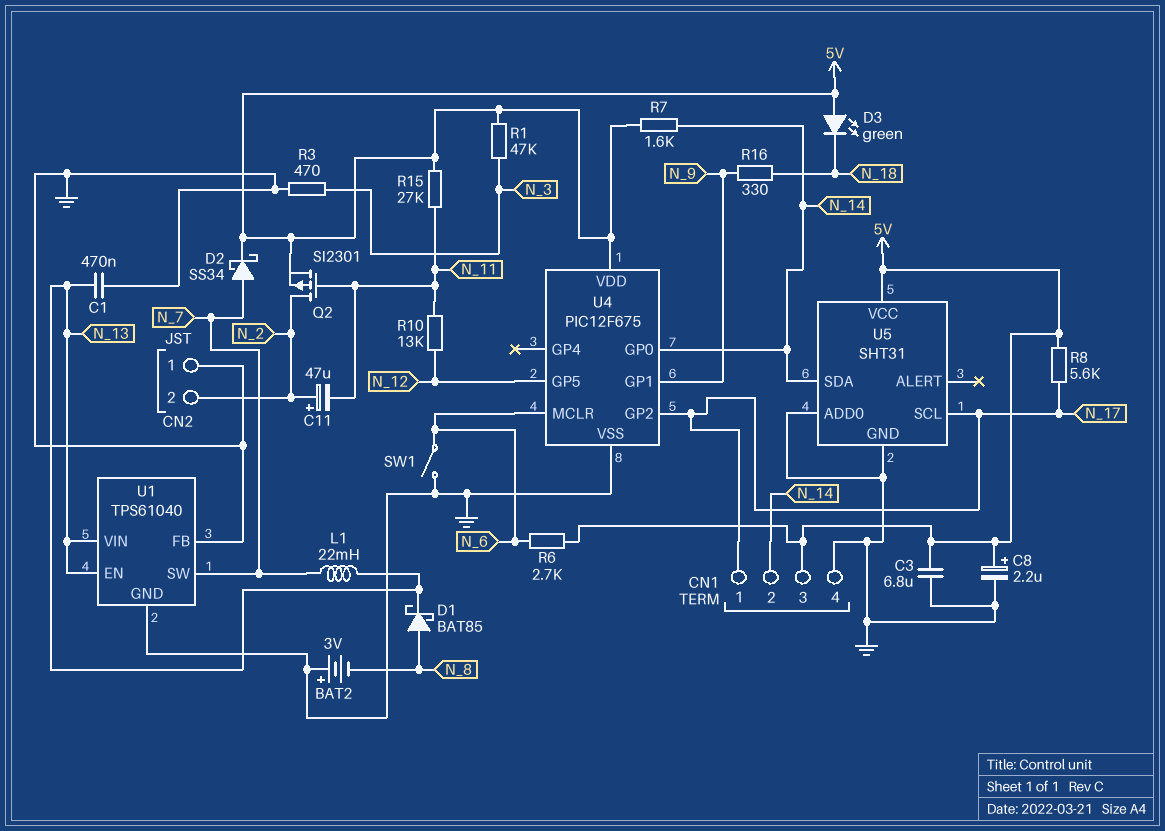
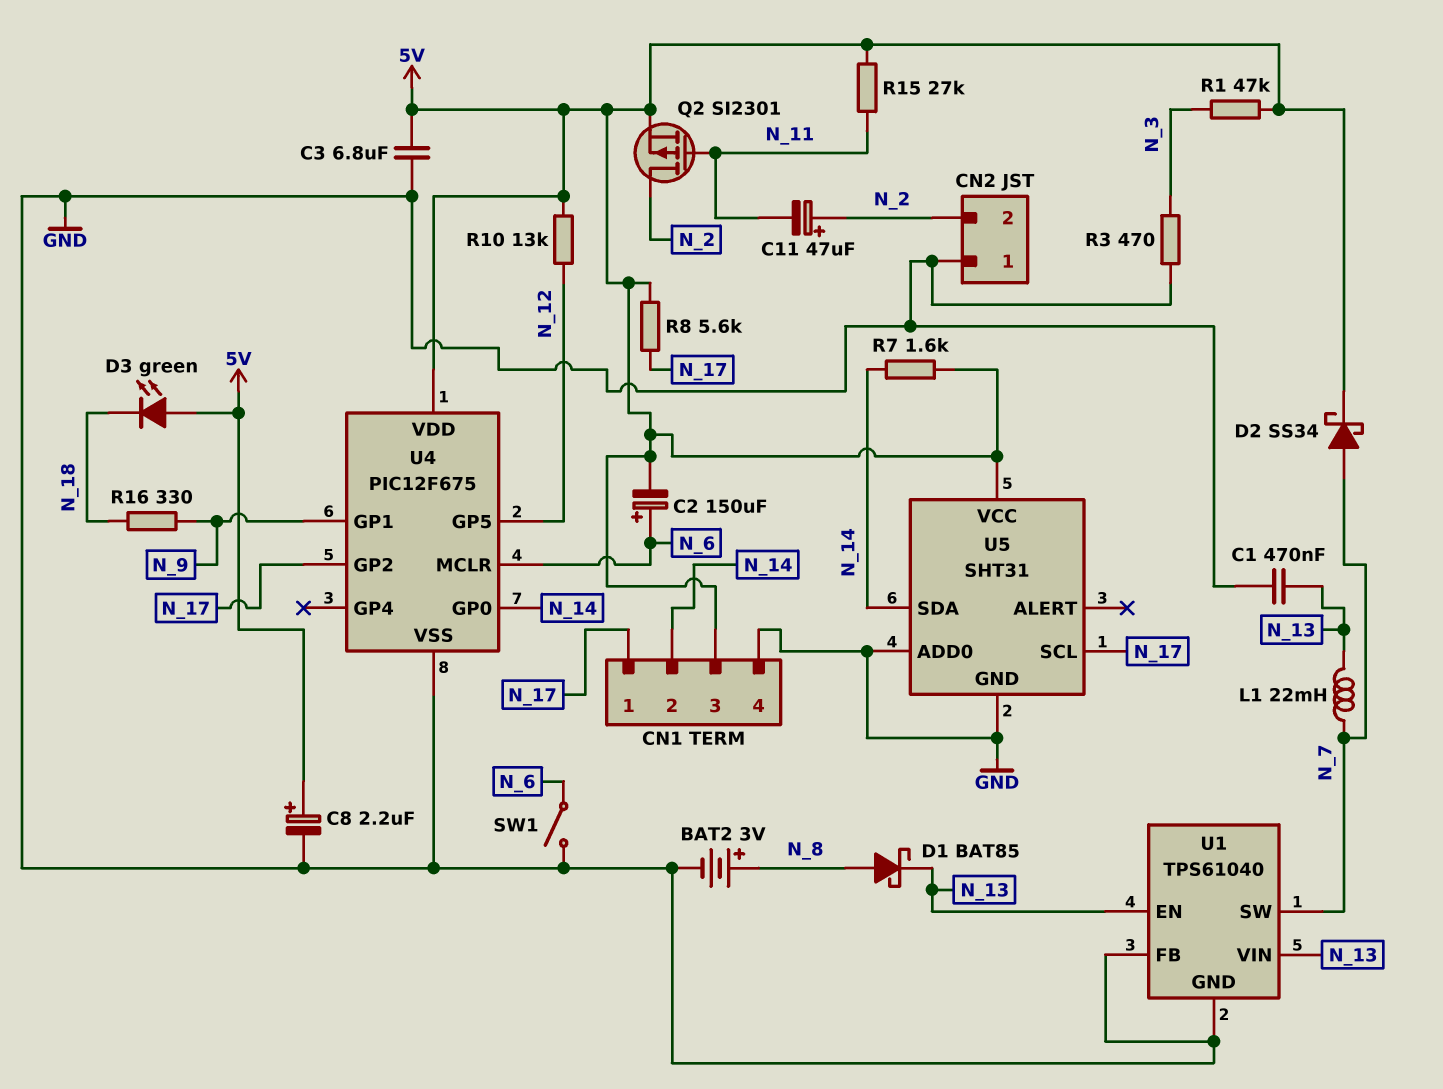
BAT2: 3V (plus GND, minus N_8) -> 3V (plus N_8, minus GND)
C2: none -> 150uF (plus N_6, minus 5V)
R6: 2.7k (5V, N_6) -> none
R10: 13k (N_11, N_12) -> 13k (5V, N_12)

